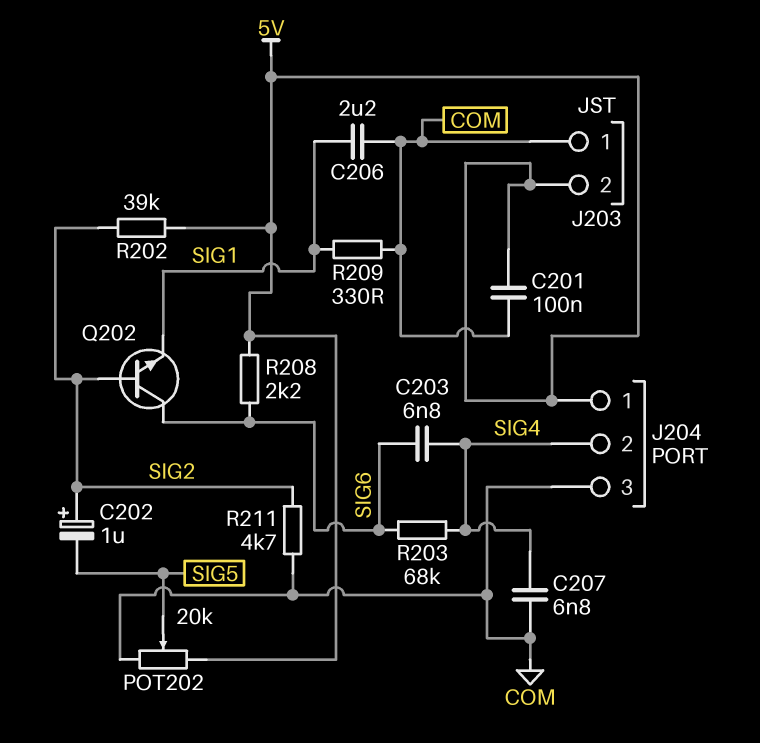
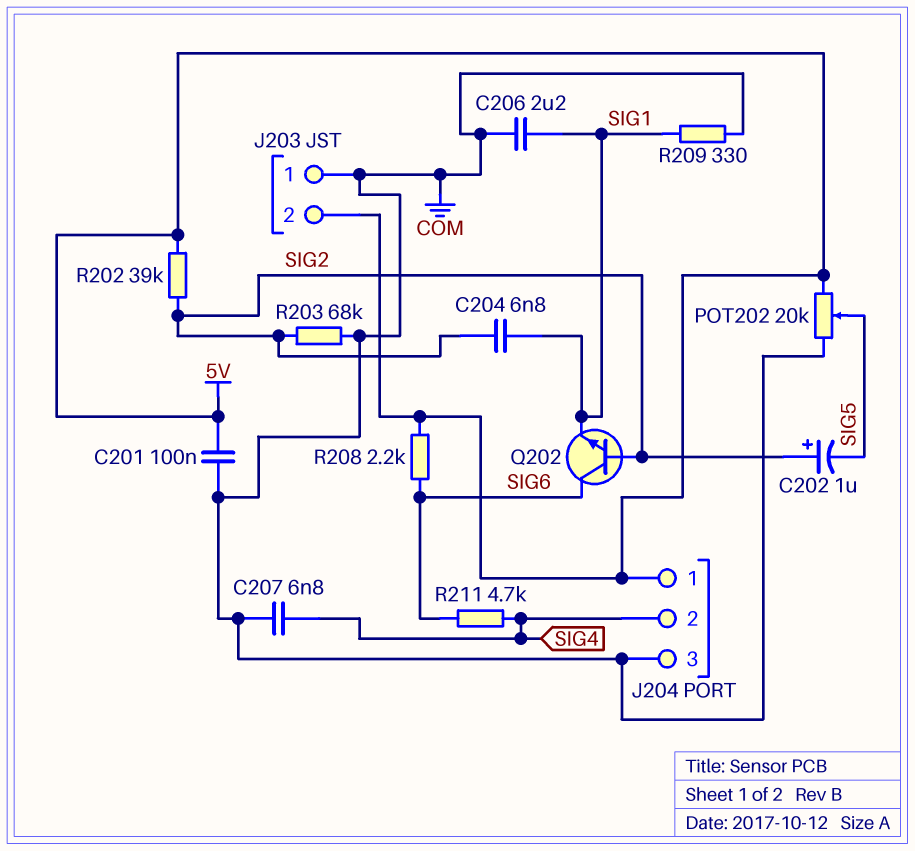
C203: 6.8nF (SIG4, SIG6) -> none
C204: none -> 6.8nF (SIG1, SIG2)
R203: 68k (SIG4, SIG6) -> 68k (COM, SIG2)
R211: 4.7k (COM, SIG2) -> 4.7k (SIG4, SIG6)

